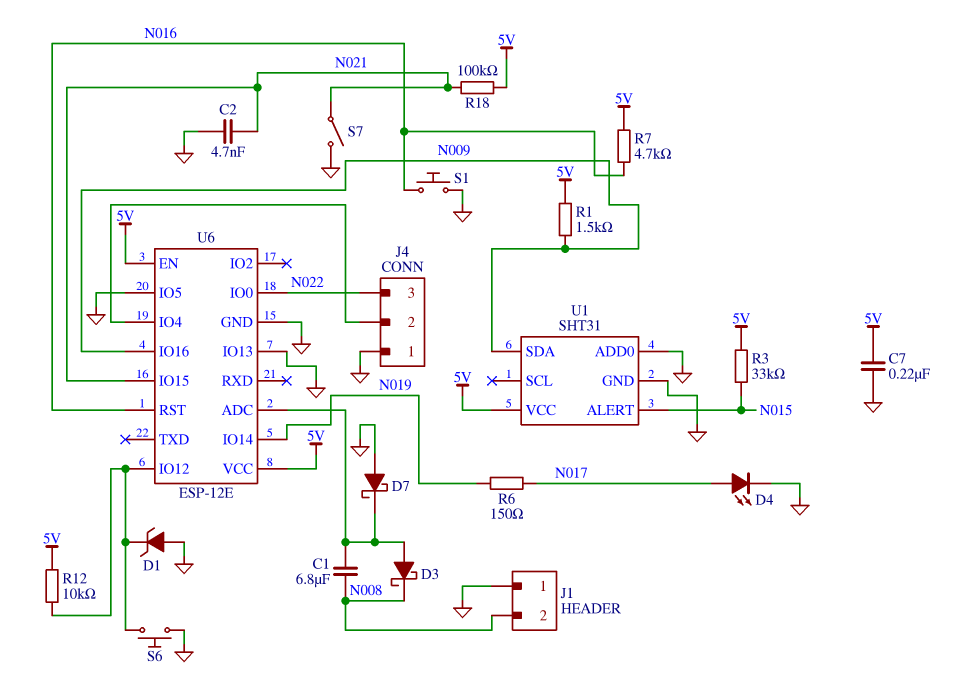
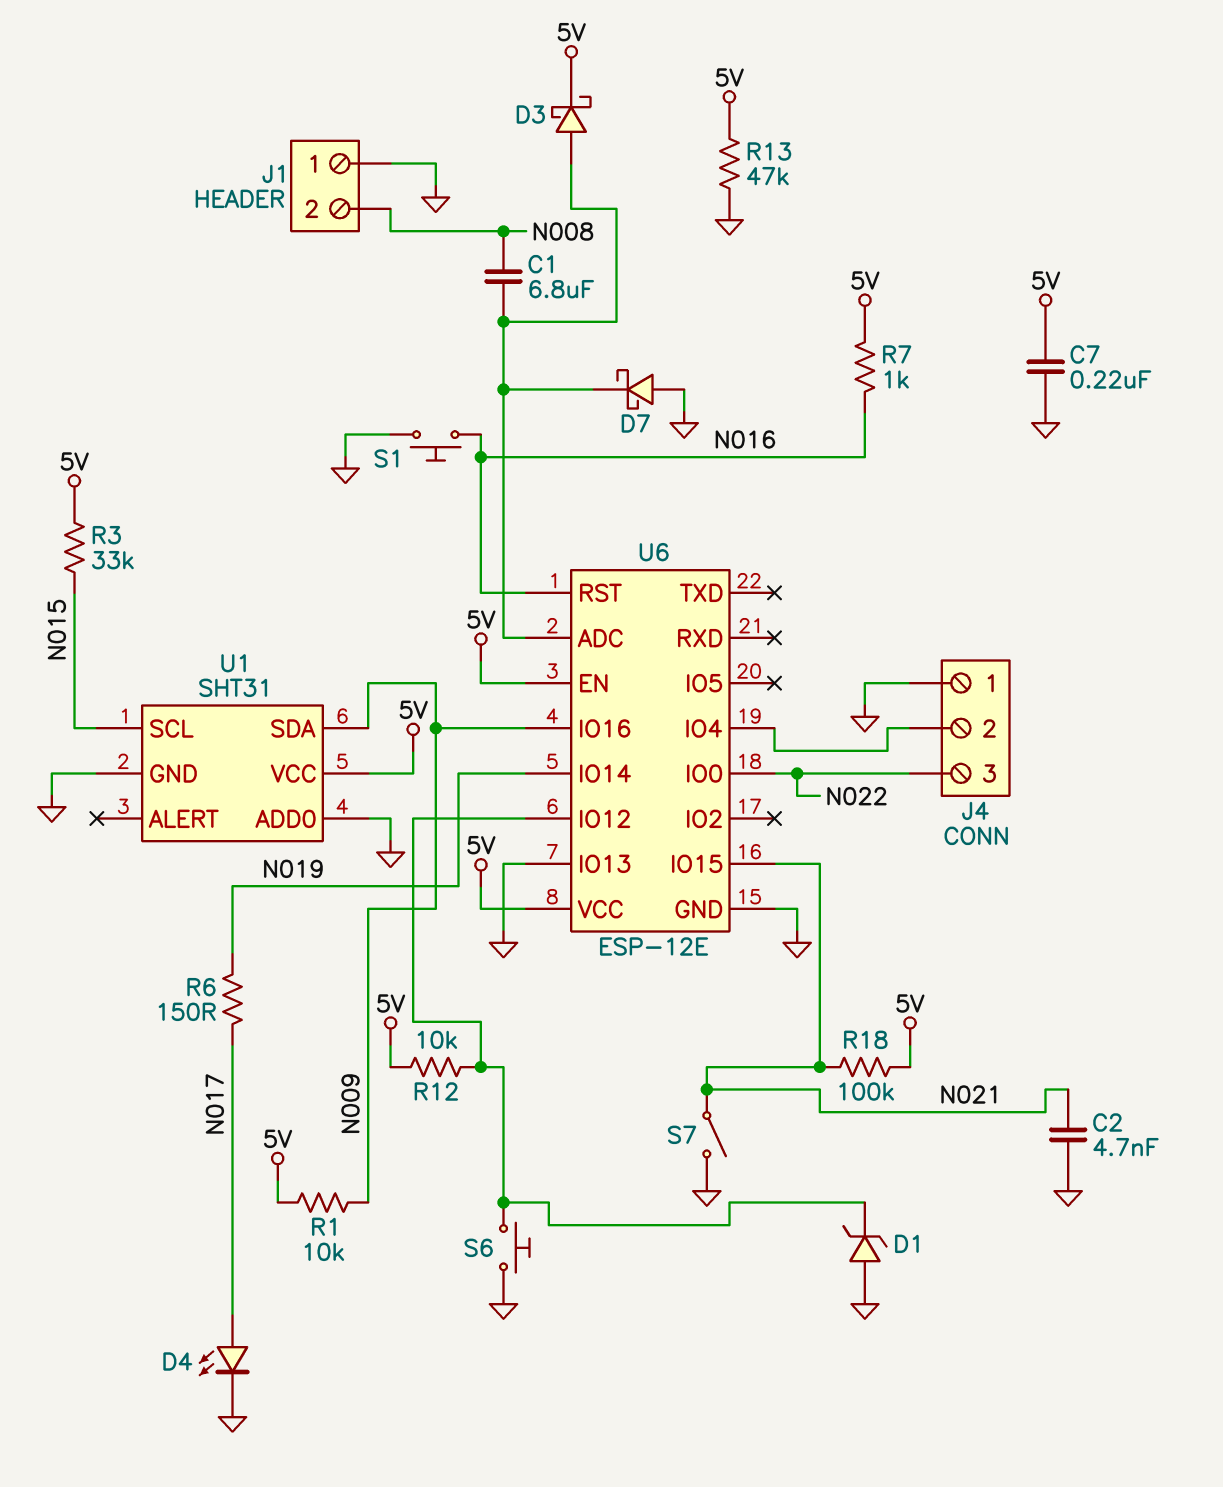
D3: schottky (A U6/ADC, K N008) -> schottky (A U6/ADC, K 5V)
R1: 1.5k (5V, N009) -> 10k (5V, N009)
R7: 4.7k (5V, N016) -> 1k (5V, N016)
R13: none -> 47k (5V, GND)
U1 pin ALERT: N015 -> none
U1 pin SCL: none -> N015
U6 pin IO5: GND -> none

